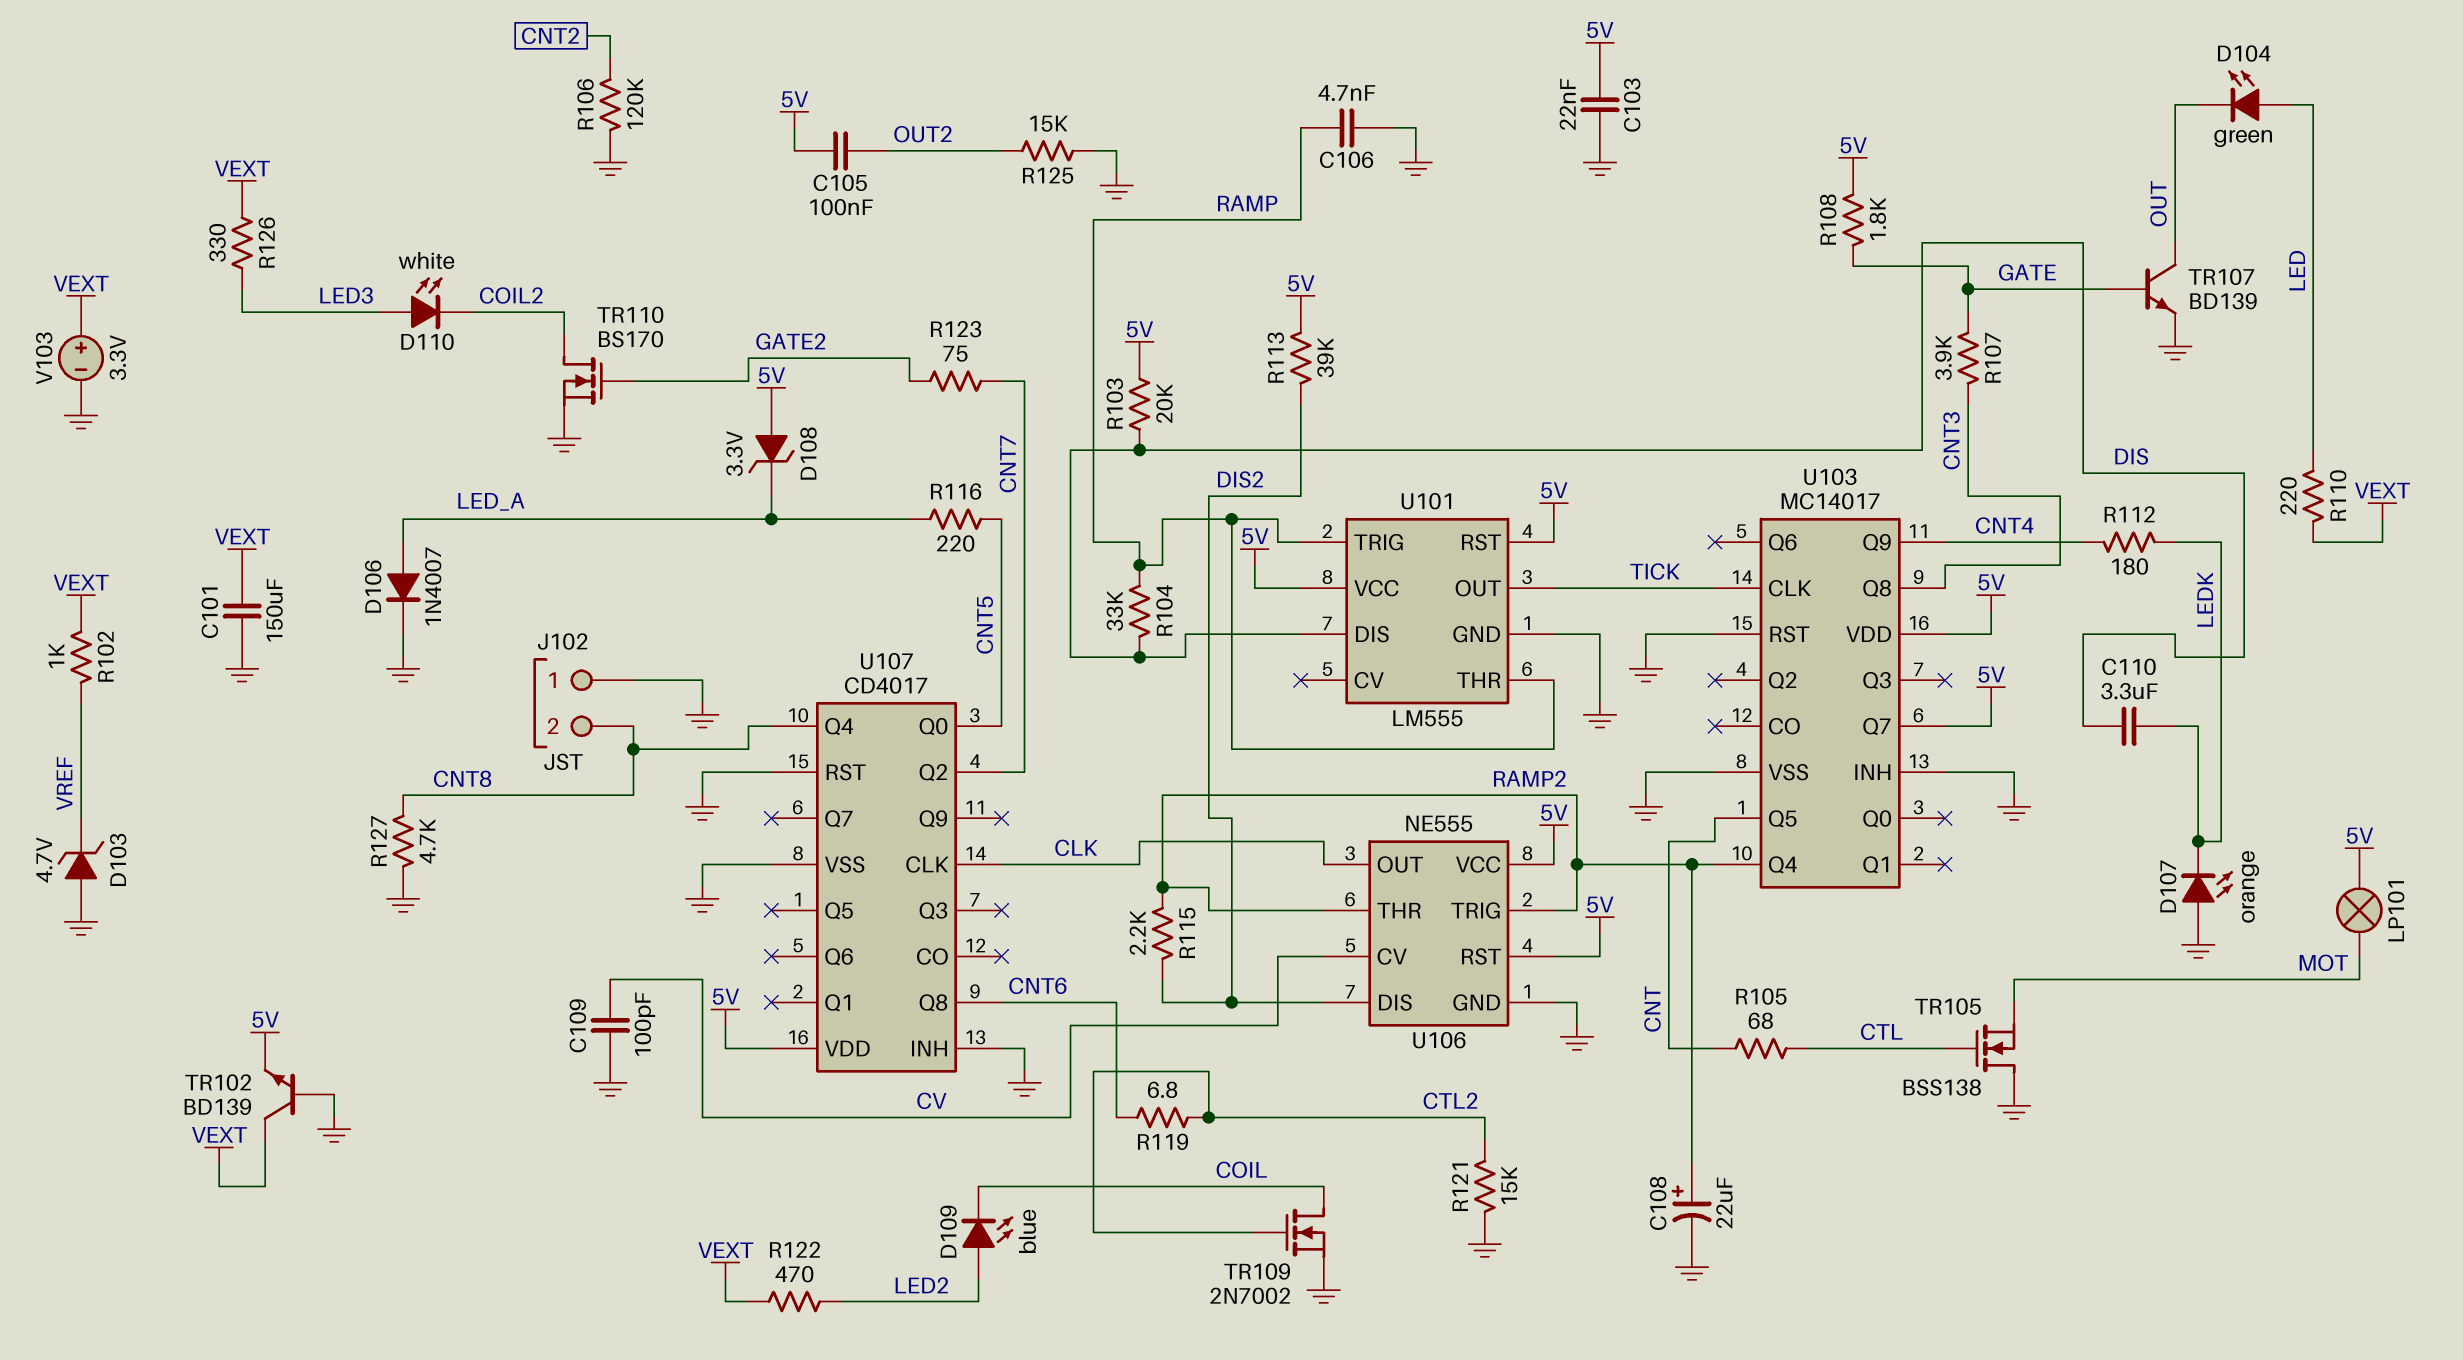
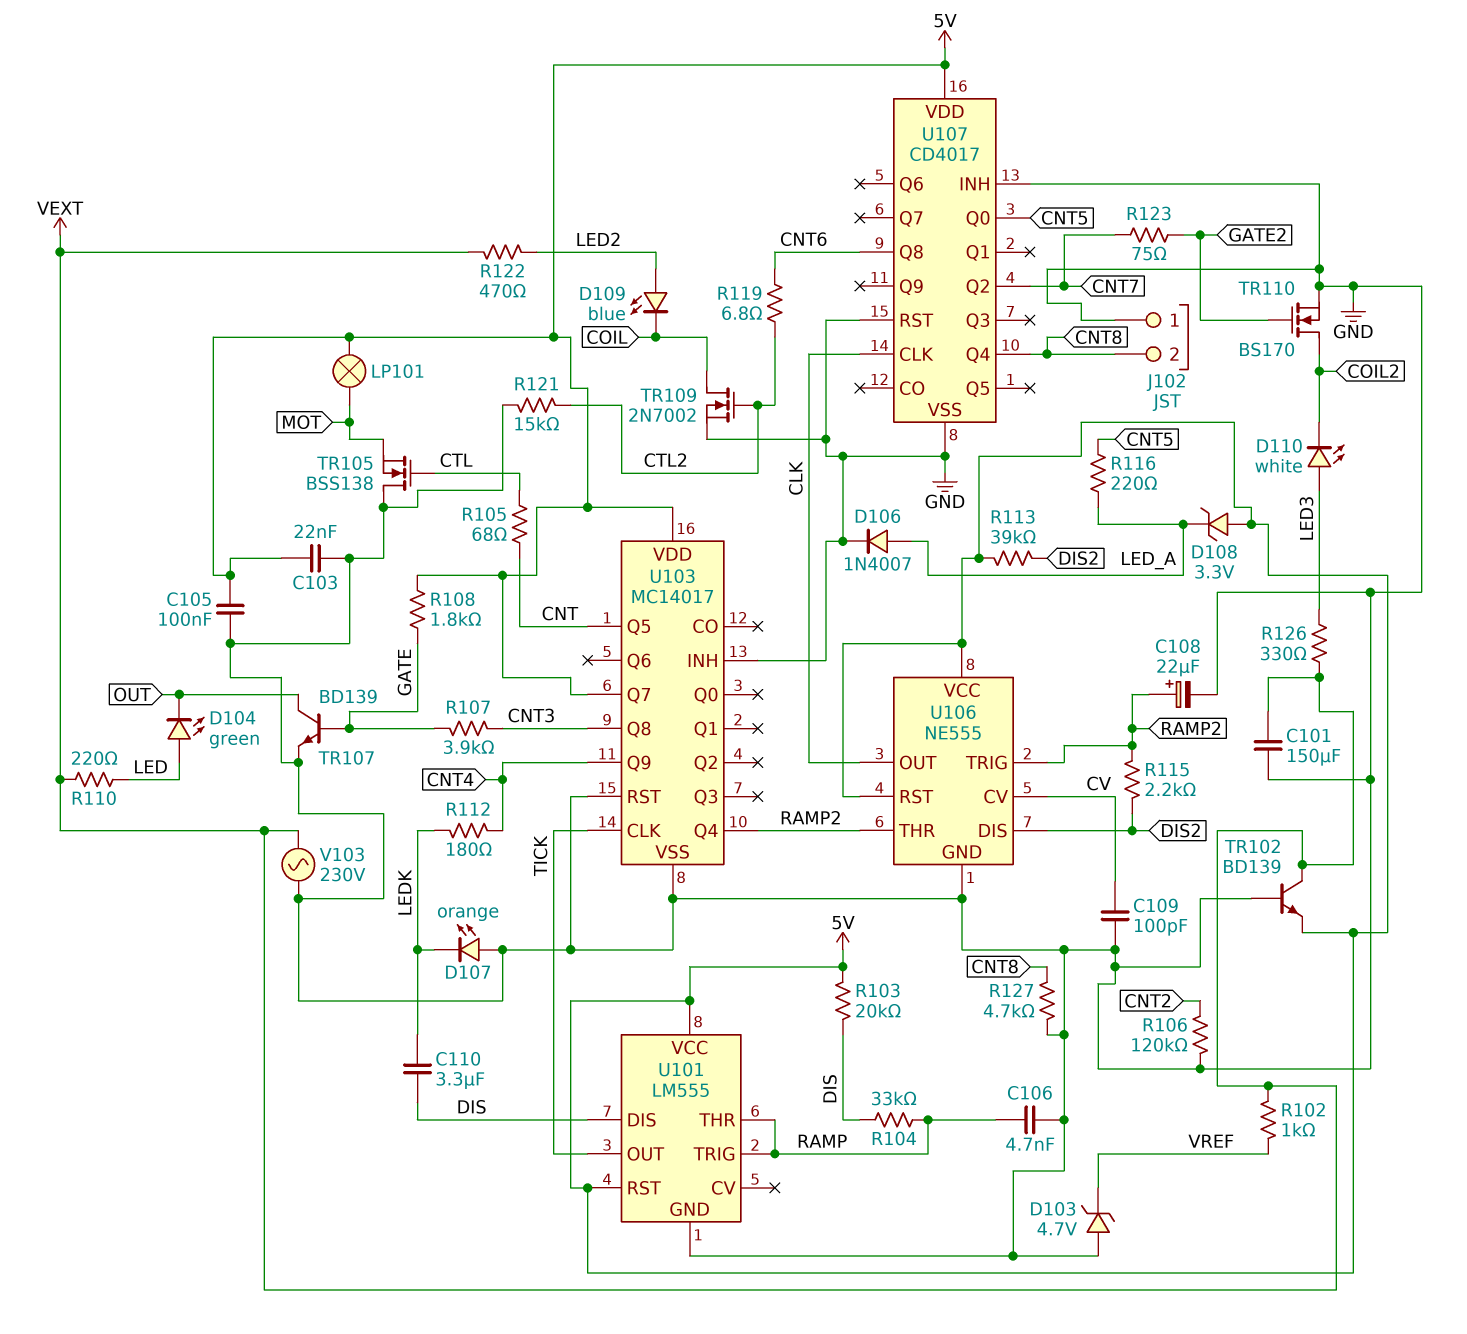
C105: 100nF (5V, OUT2) -> 100nF (5V, GND)
R125: 15k (GND, OUT2) -> none
V103: 3.3V (plus VEXT, minus GND) -> AC 230V (GND, VEXT)

